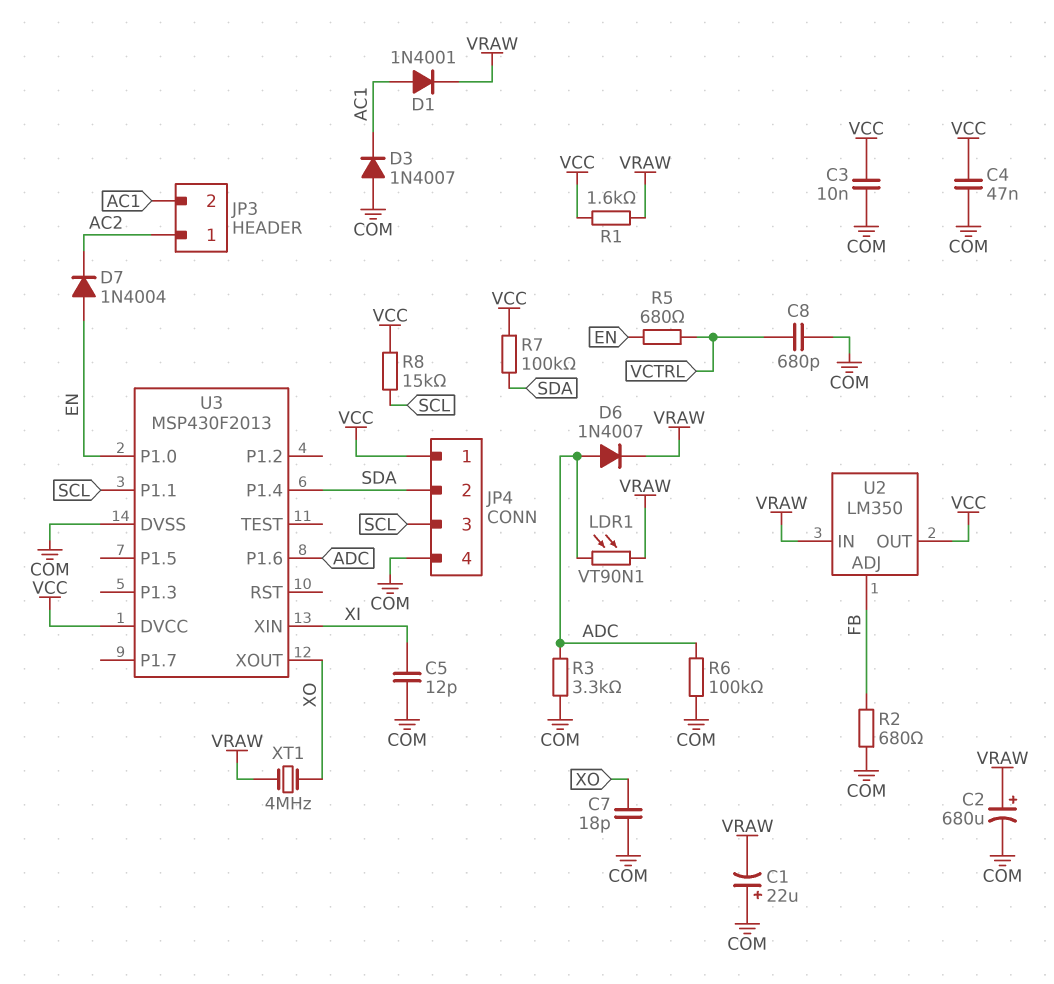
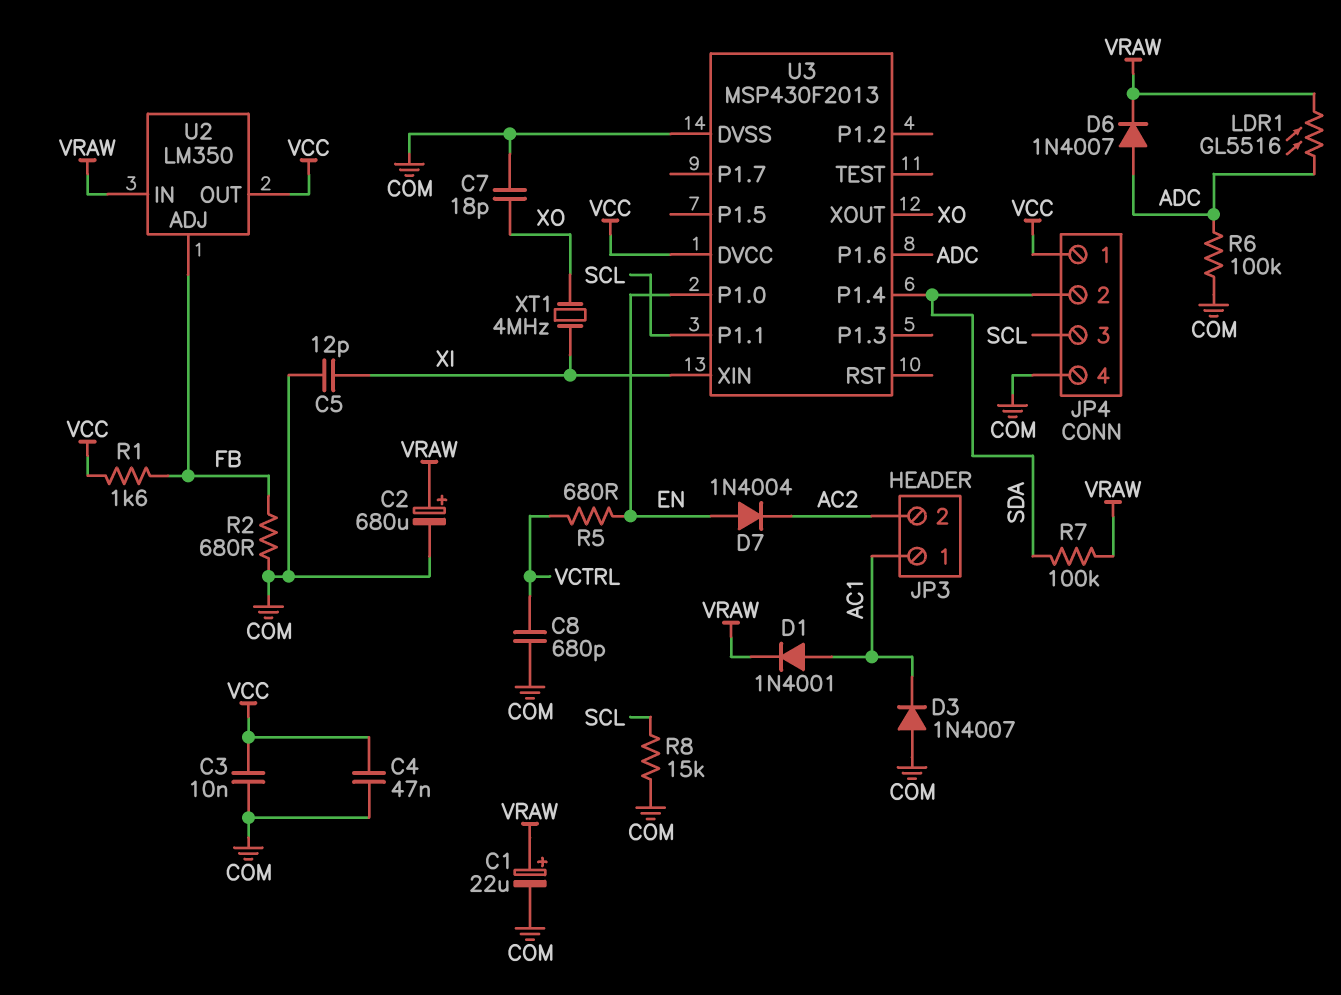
C1: 22uF (plus COM, minus VRAW) -> 22uF (plus VRAW, minus COM)
JP3 pin 1: AC2 -> AC1
JP3 pin 2: AC1 -> AC2
LDR1: VT90N1 (ADC, VRAW) -> GL5516 (ADC, VRAW)
R1: 1.6k (VCC, VRAW) -> 1.6k (FB, VCC)
R3: 3.3k (ADC, COM) -> none
R7: 100k (SDA, VCC) -> 100k (SDA, VRAW)
R8: 15k (SCL, VCC) -> 15k (COM, SCL)
XT1: 4MHz (VRAW, XO) -> 4MHz (XI, XO)

